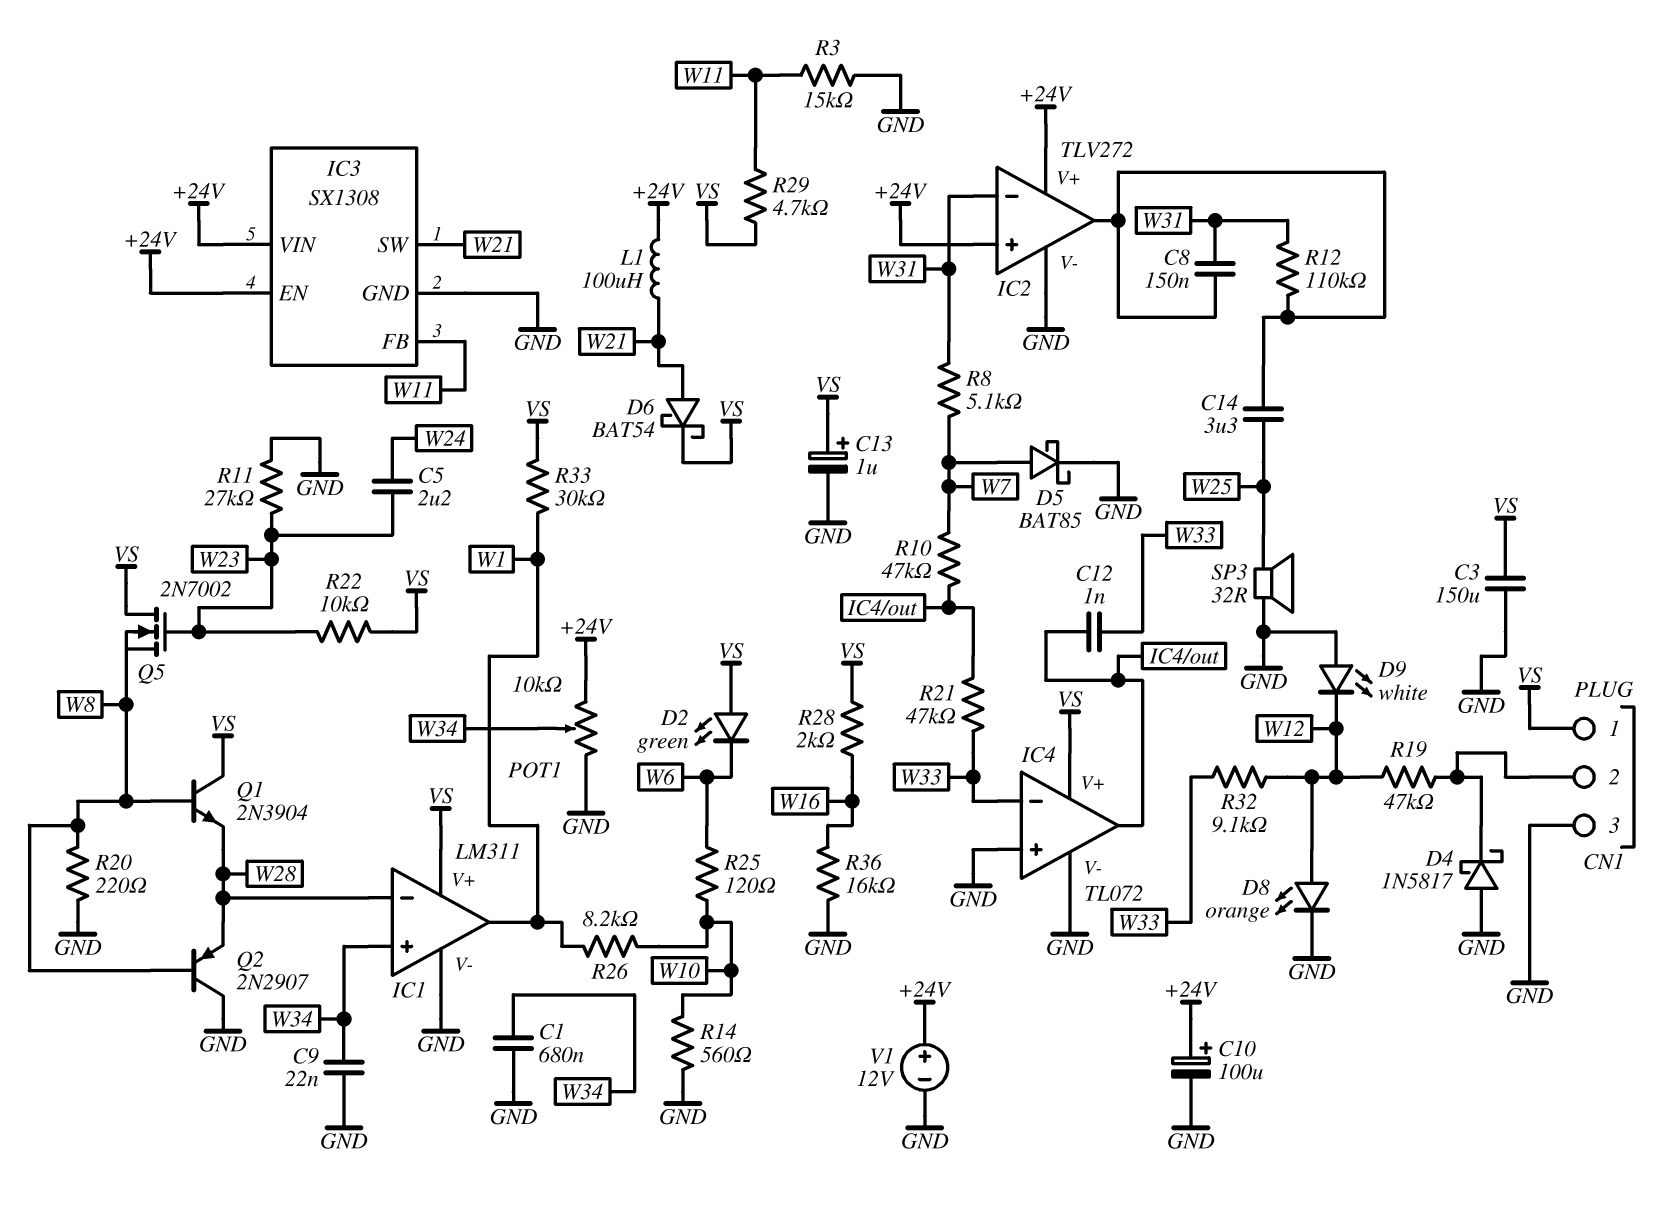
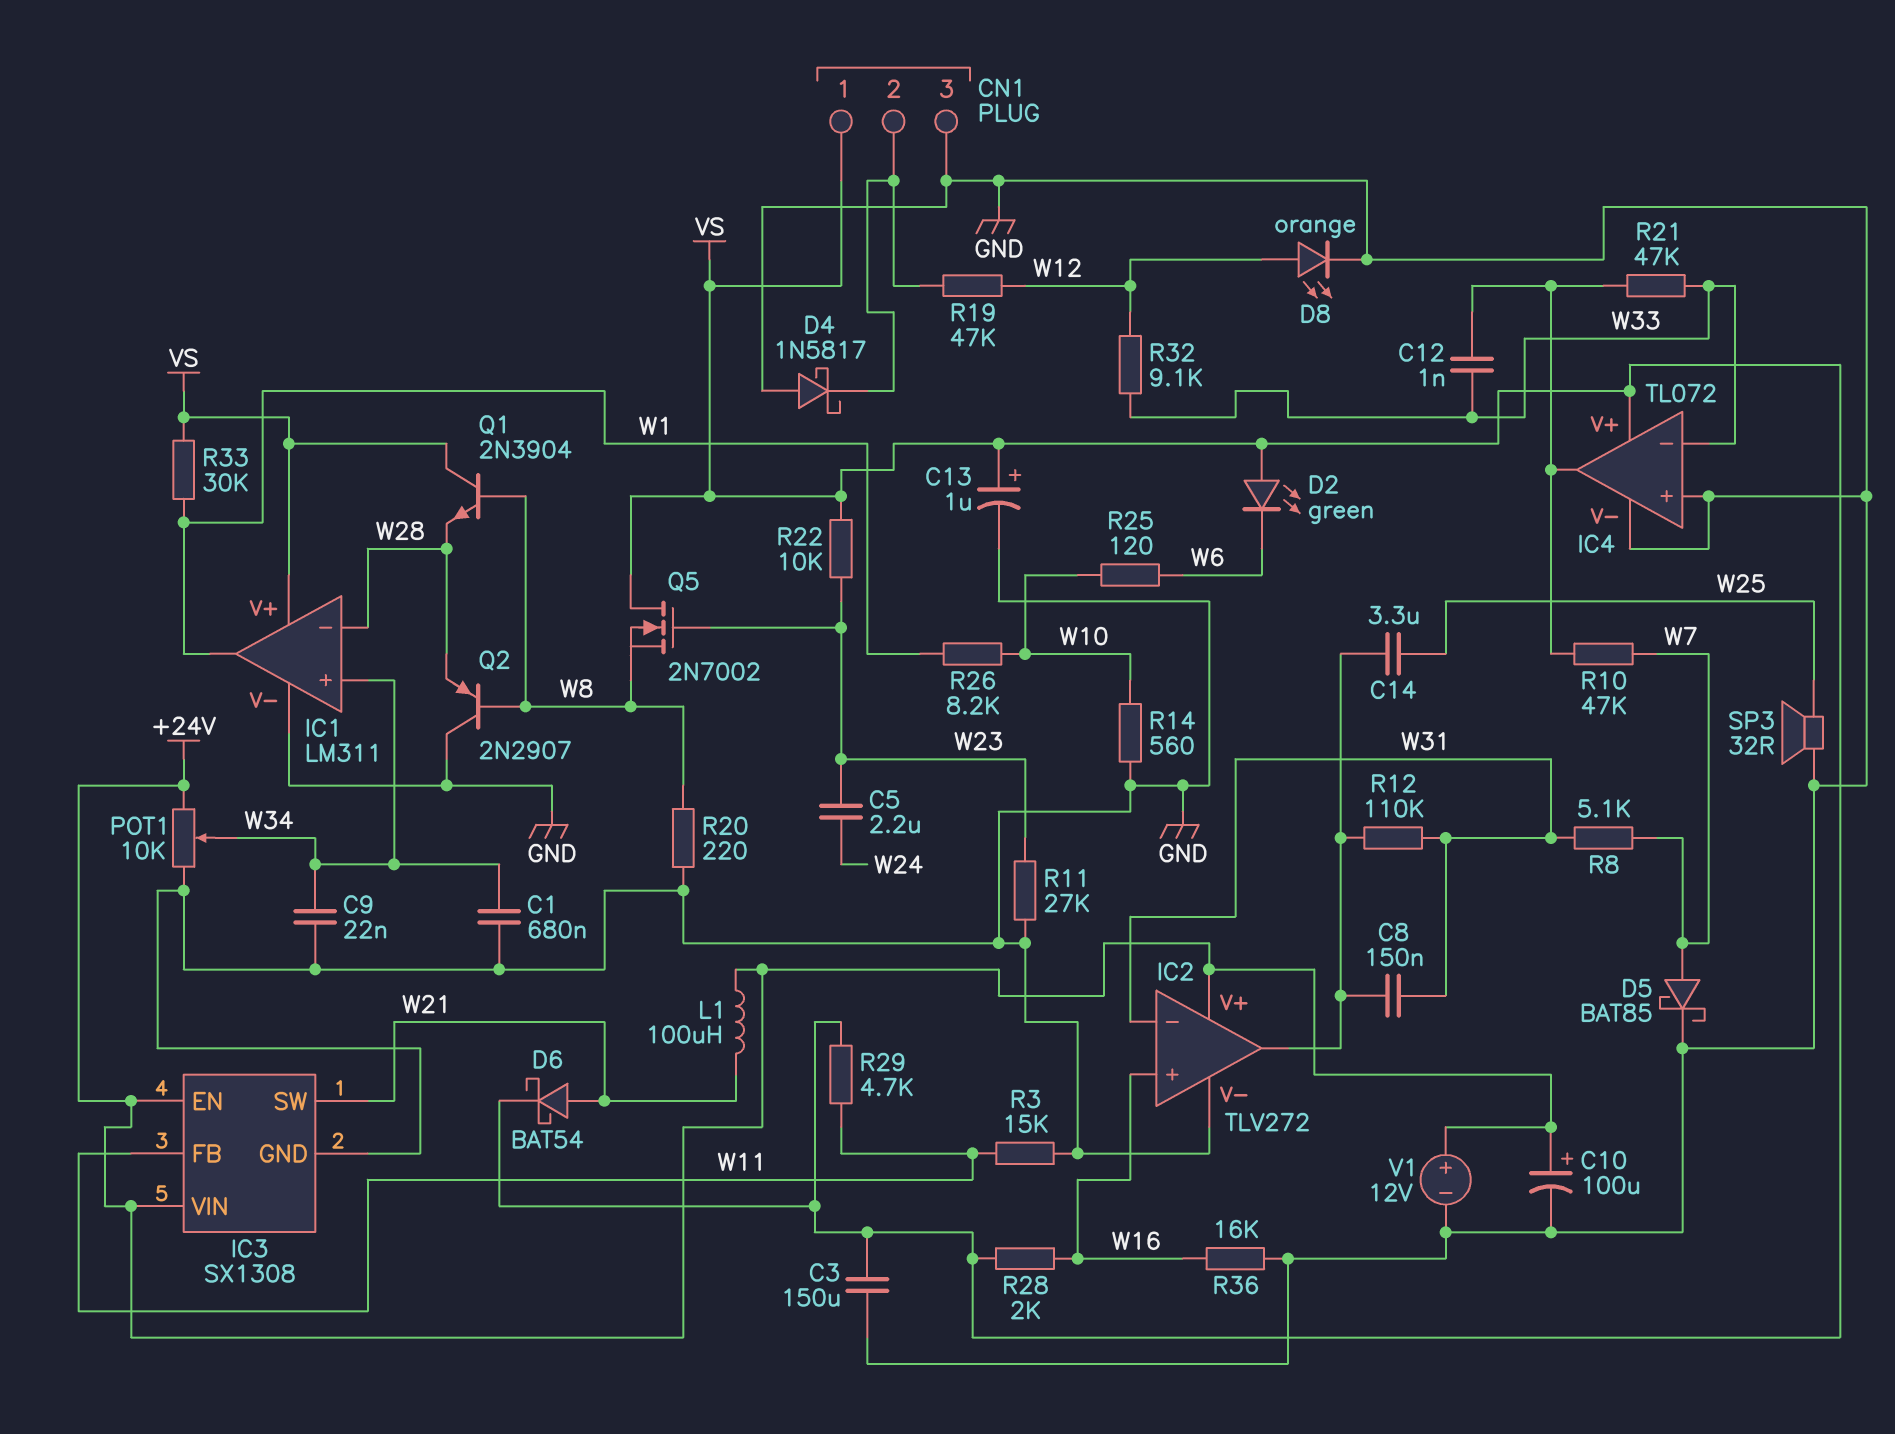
D9: LED white (A GND, K W12) -> none
IC2 pin in+: +24V -> W16

